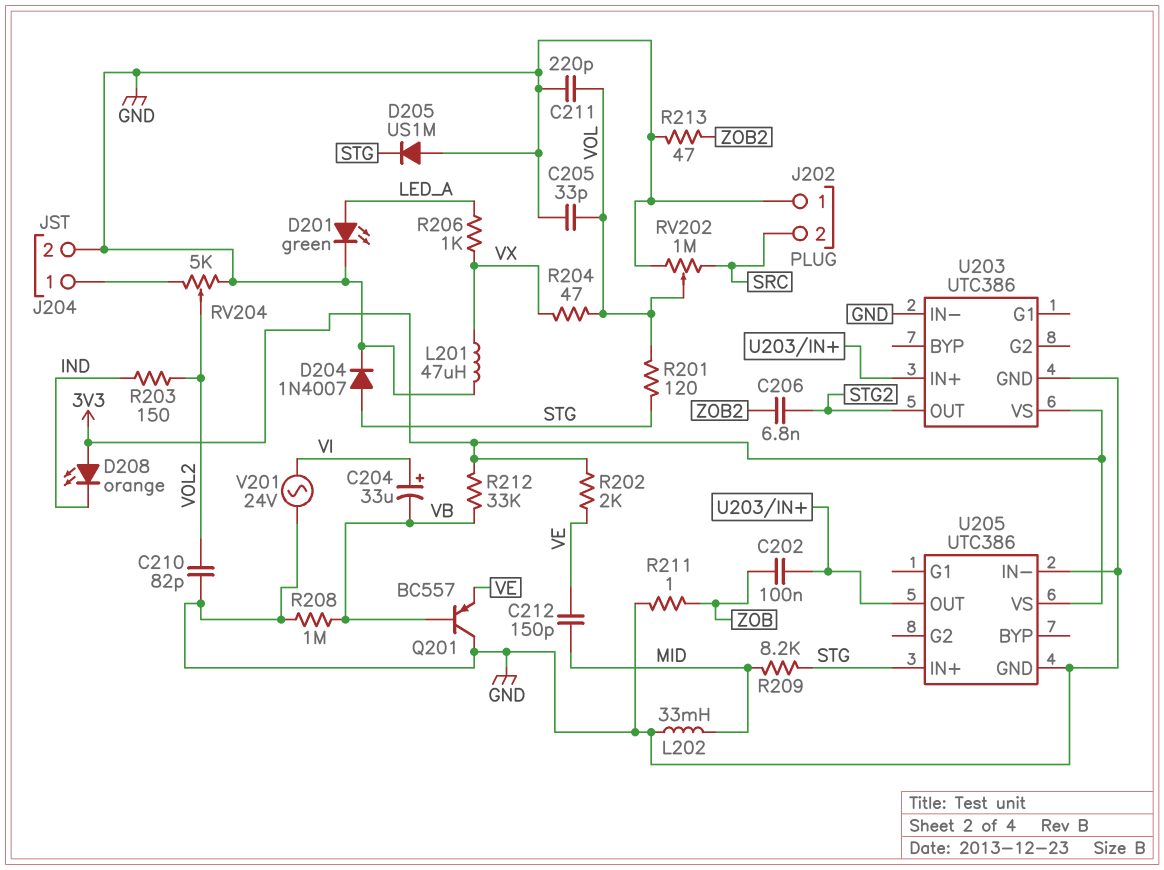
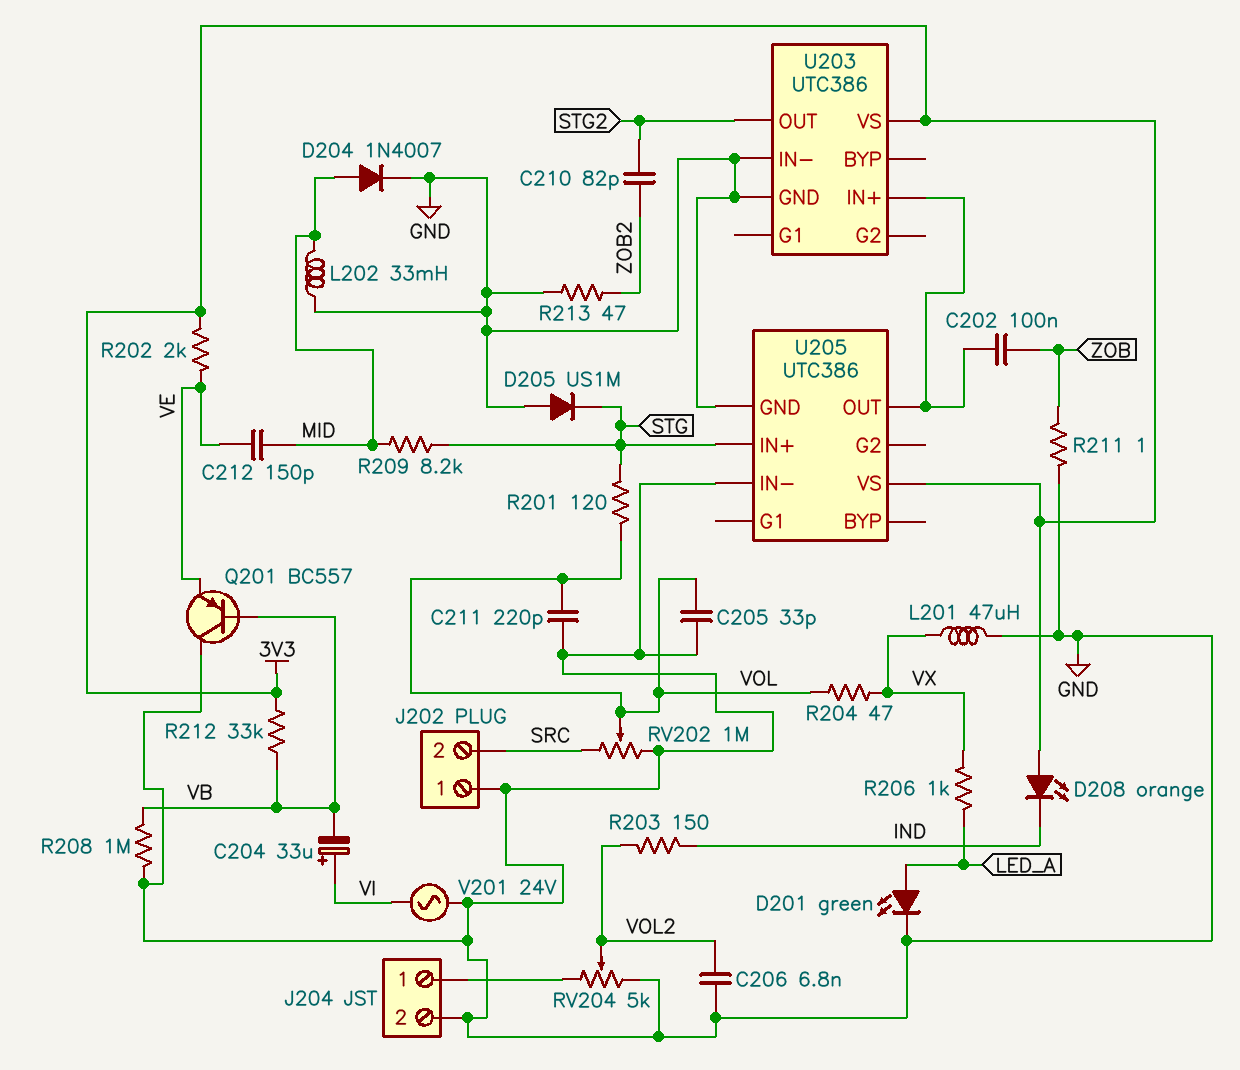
C206: 6.8nF (STG2, ZOB2) -> 6.8nF (GND, VOL2)
C210: 82pF (GND, VOL2) -> 82pF (STG2, ZOB2)
D204: diode 1N4007 (A STG, K GND) -> diode 1N4007 (A MID, K GND)

